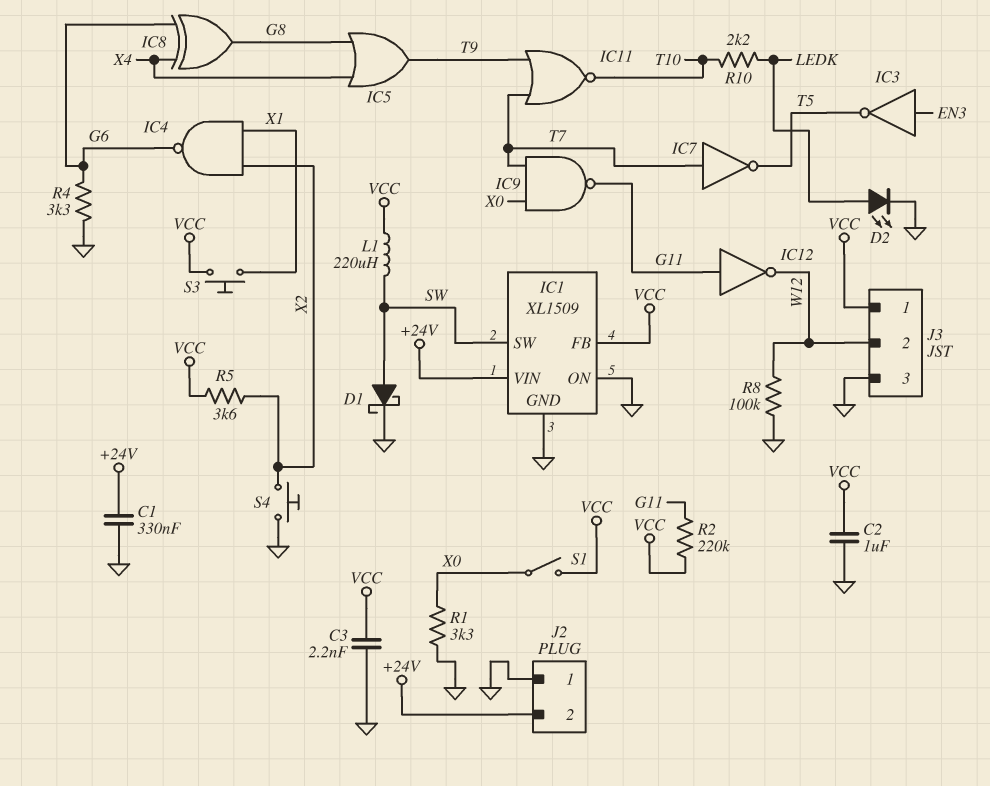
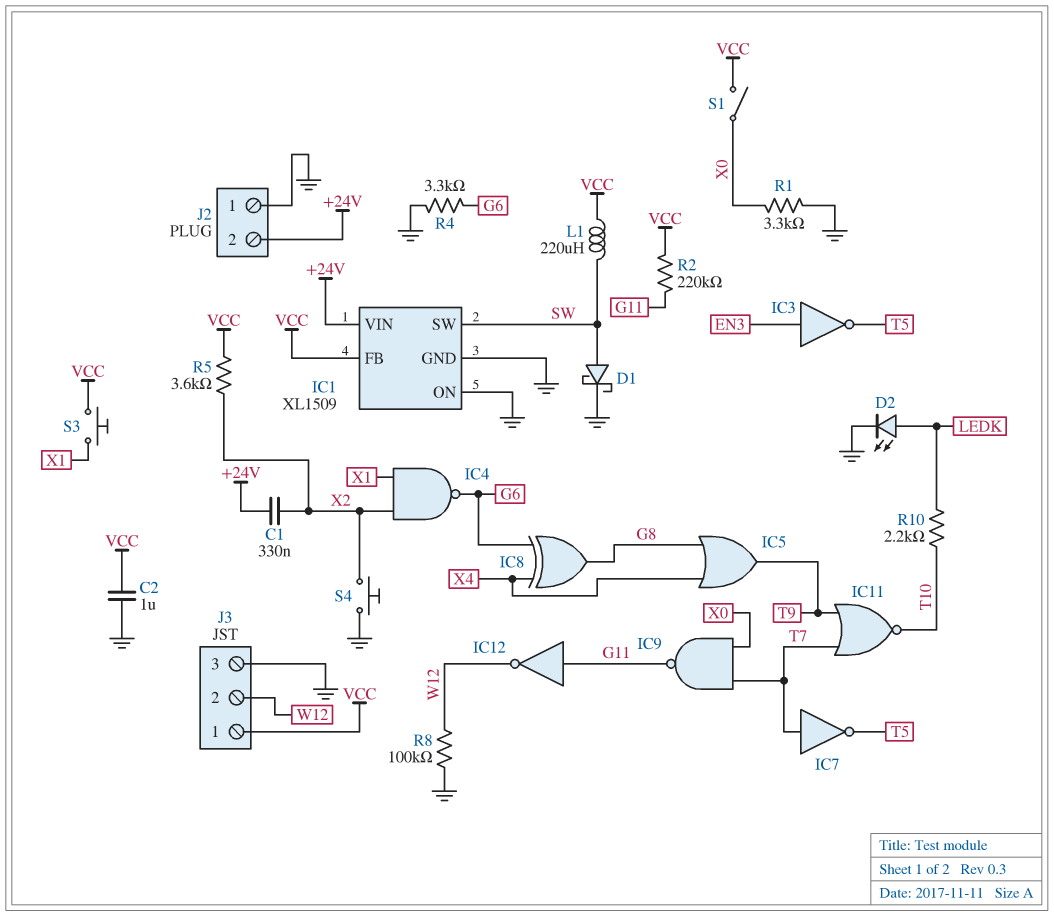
C1: 330nF (+24V, GND) -> 330nF (+24V, X2)
C3: 2.2nF (GND, VCC) -> none

